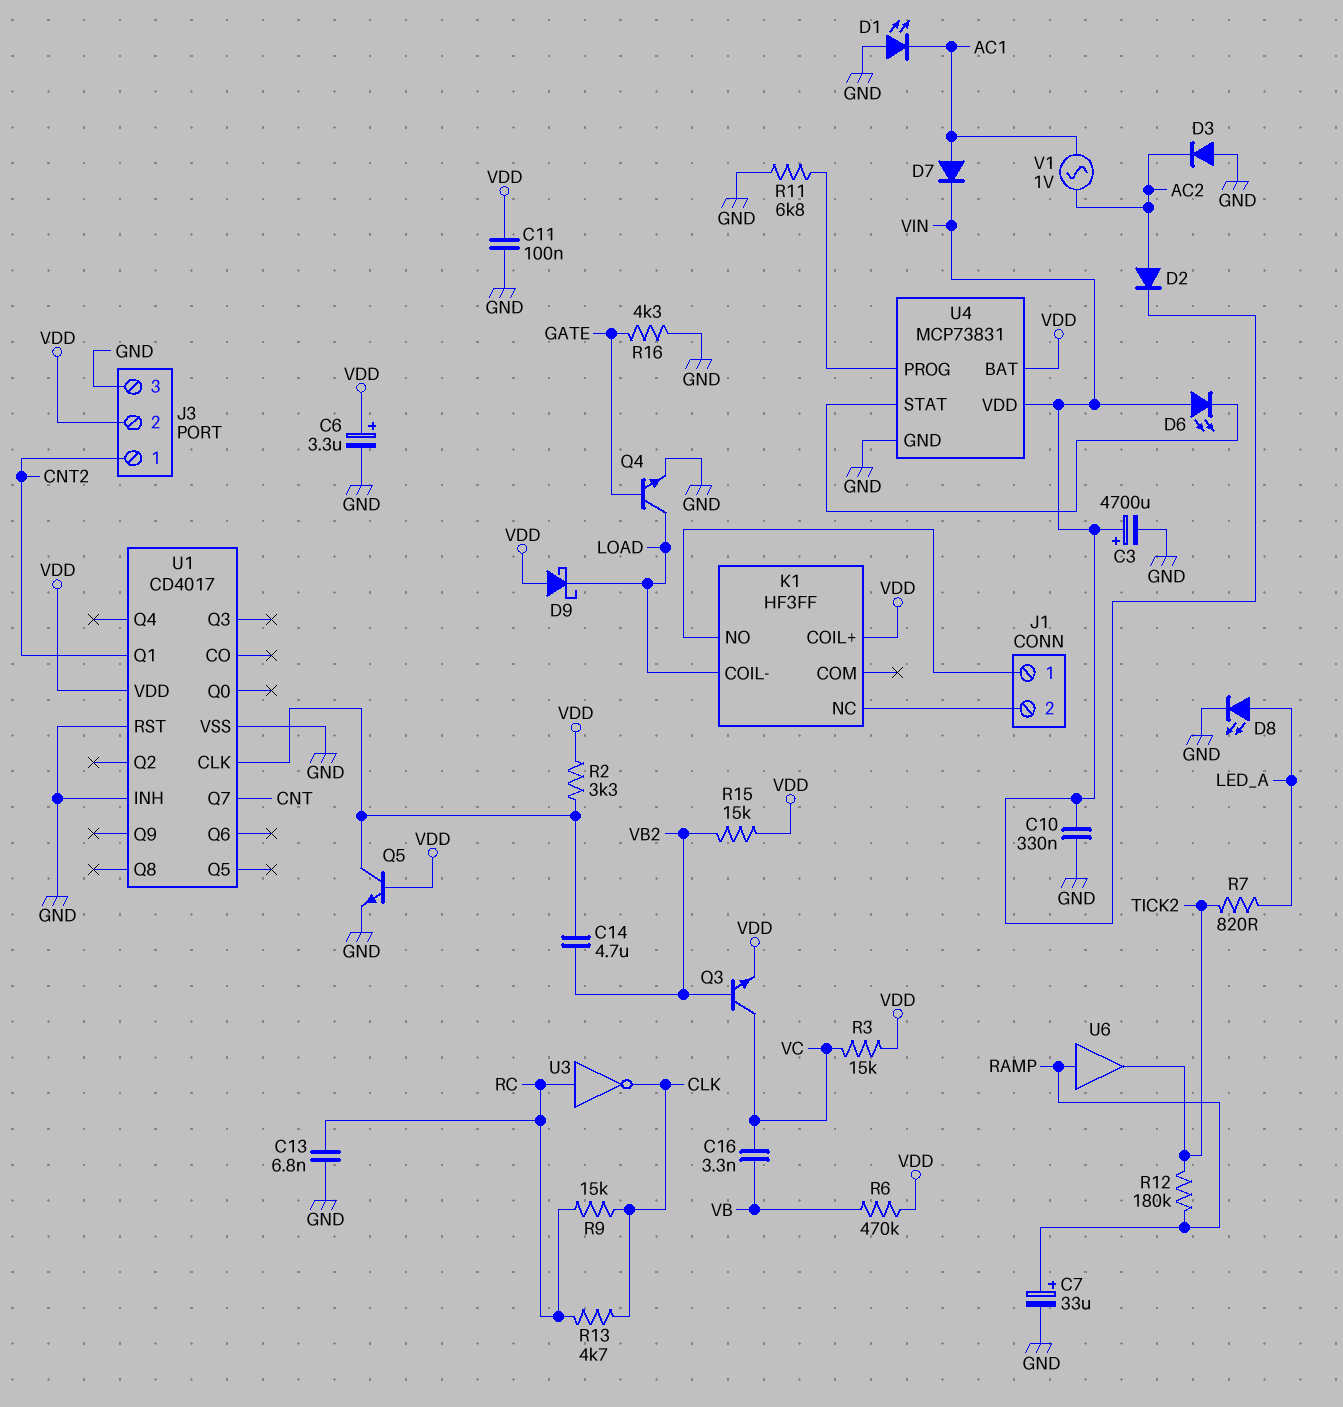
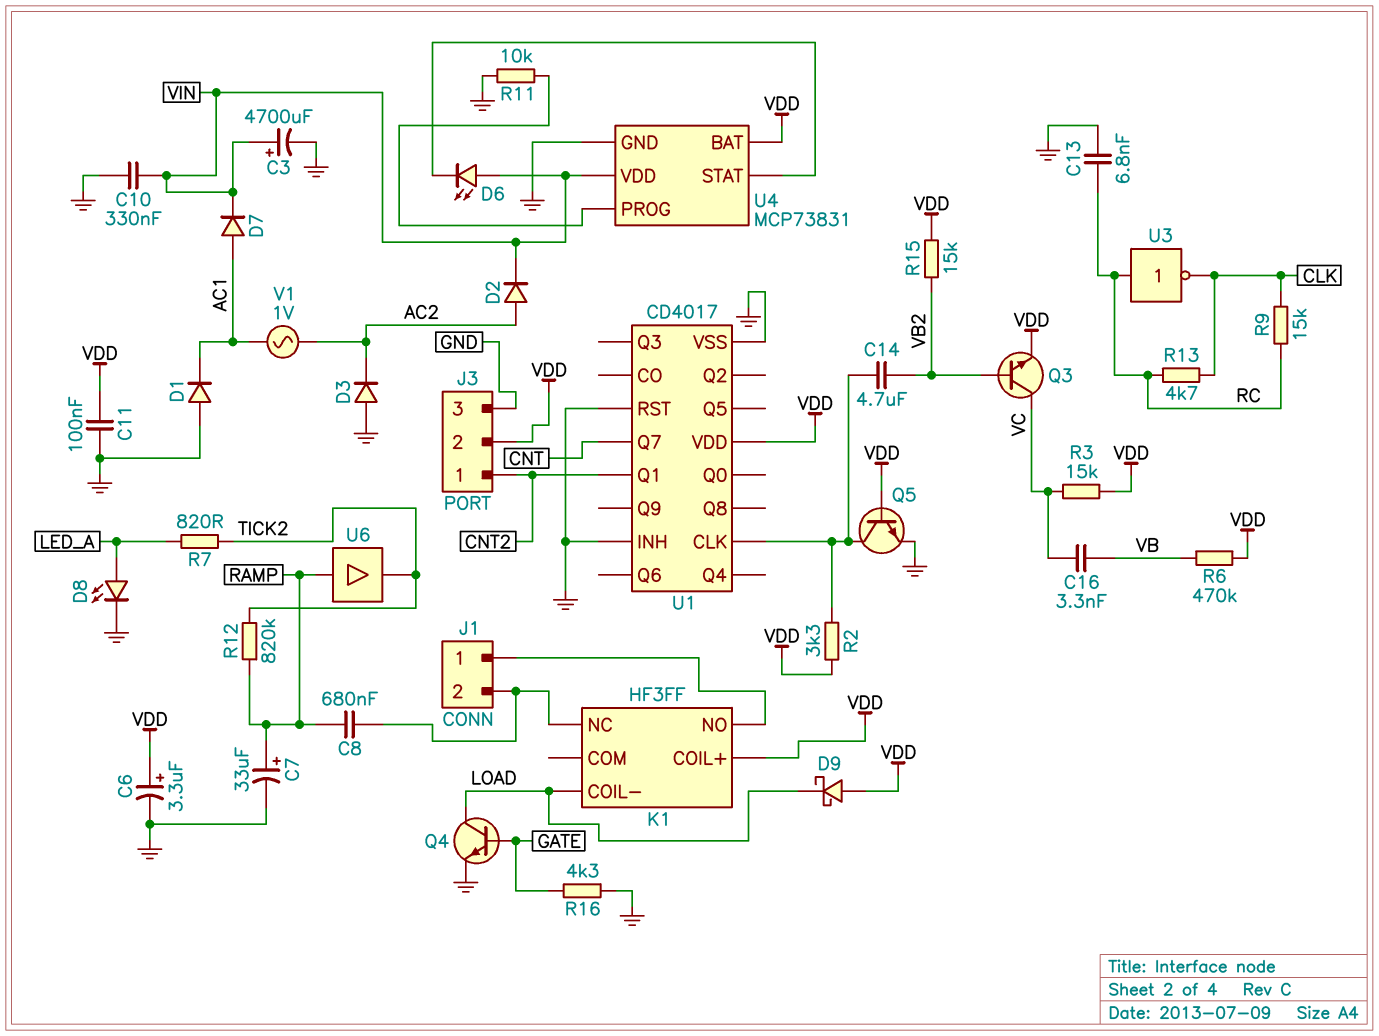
C8: none -> 680nF (J1/2, RAMP)
D1: LED (A GND, K AC1) -> diode (A GND, K AC1)
R11: 6.8k (GND, U4/PROG) -> 10k (GND, U4/PROG)
R12: 180k (RAMP, TICK2) -> 820k (RAMP, TICK2)

